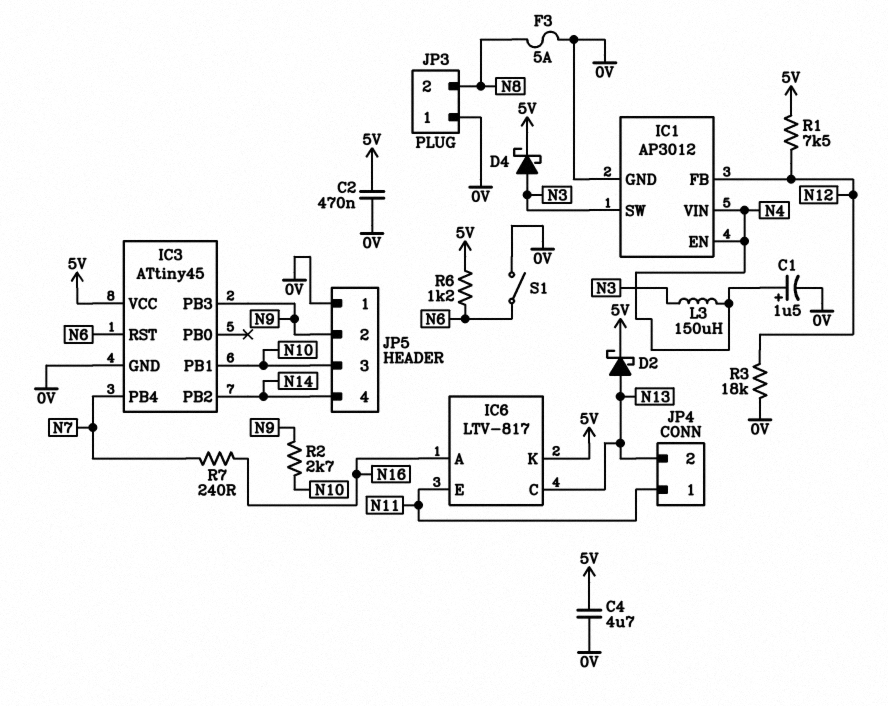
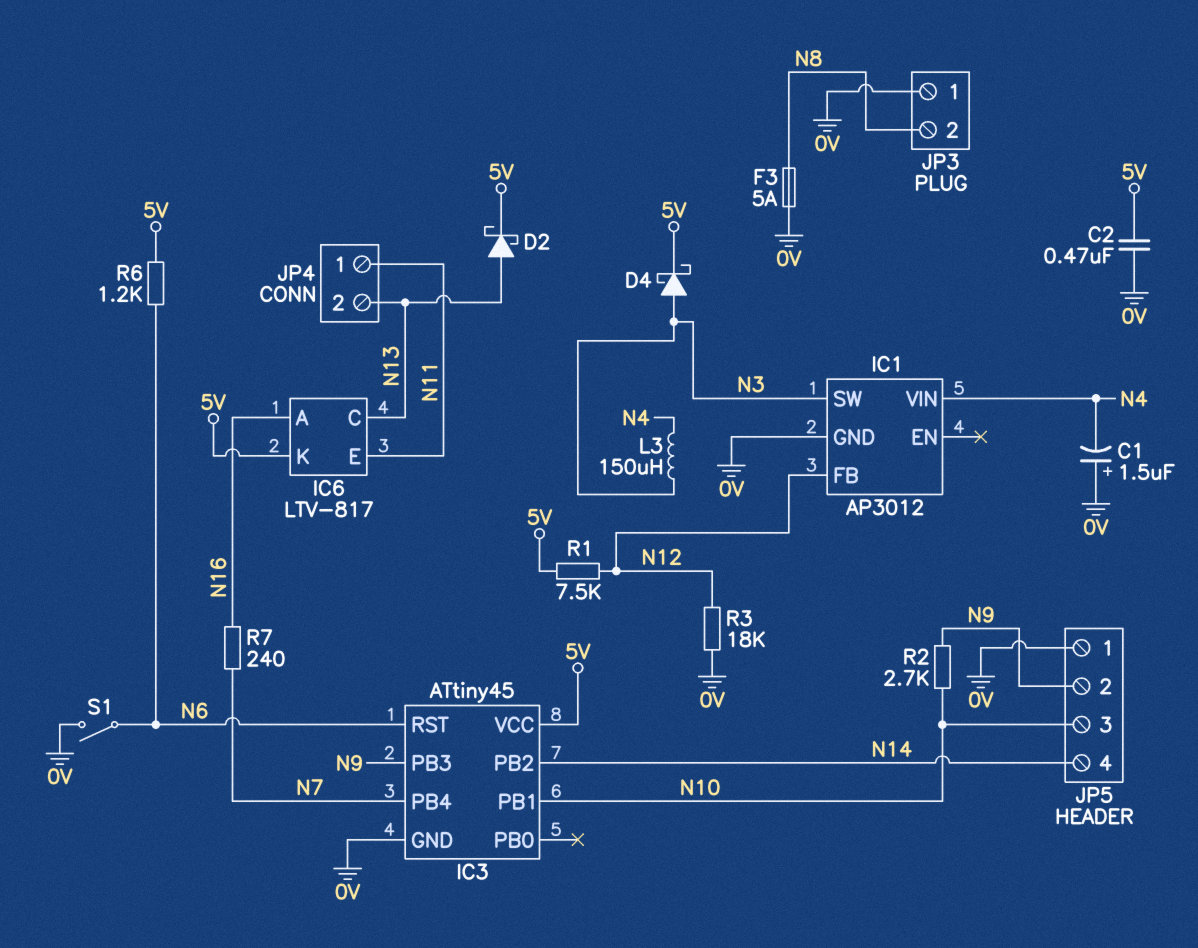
C1: 1.5uF (plus N4, minus 0V) -> 1.5uF (plus 0V, minus N4)
C4: 4.7uF (0V, 5V) -> none
IC1 pin EN: N4 -> none

